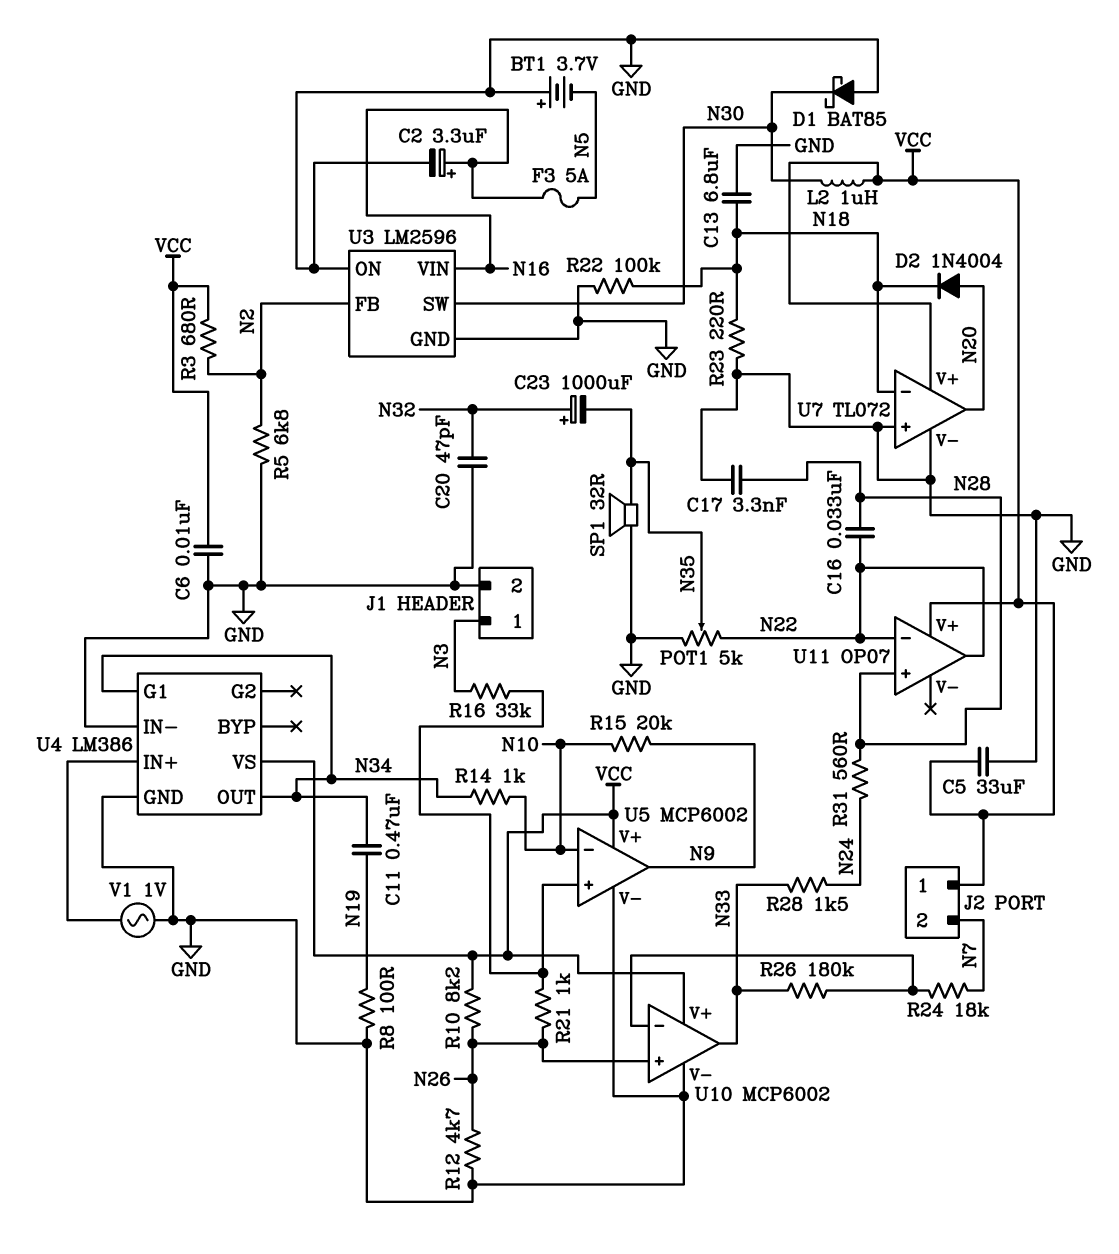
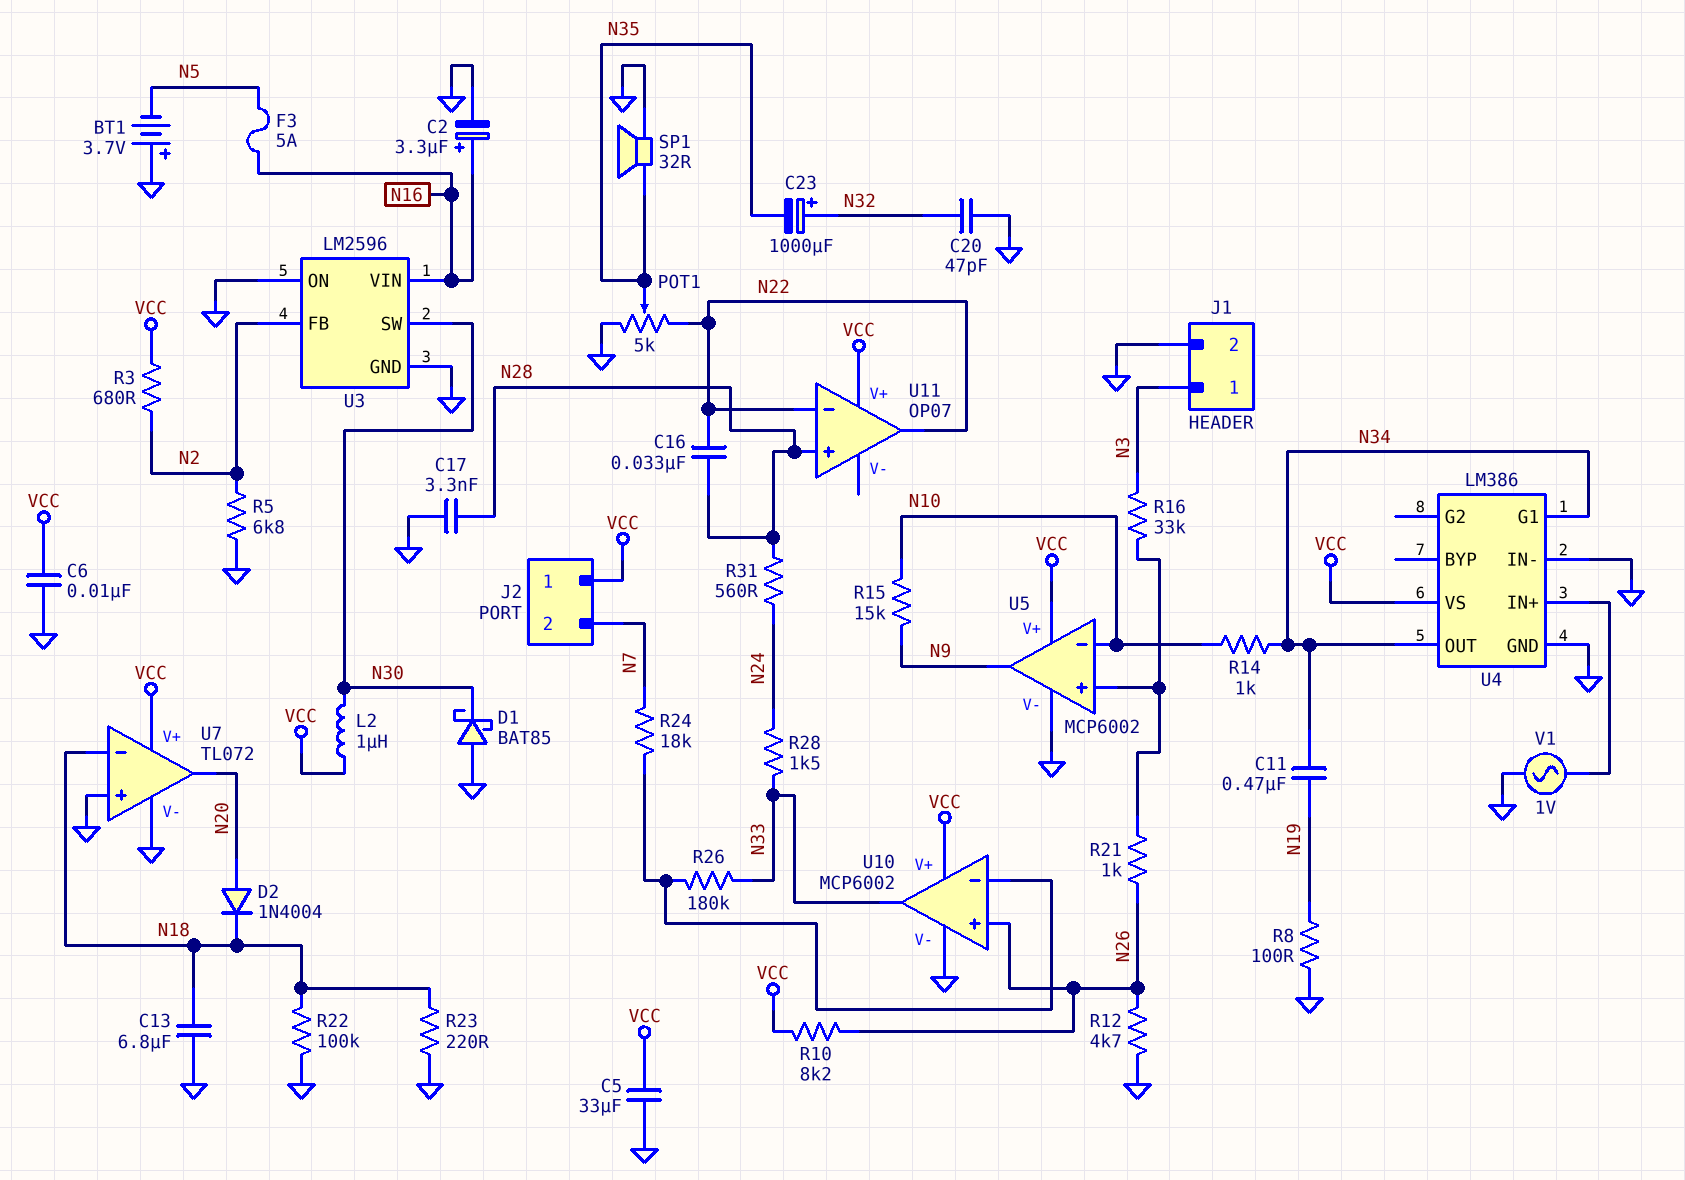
R15: 20k (N9, N10) -> 15k (N9, N10)

